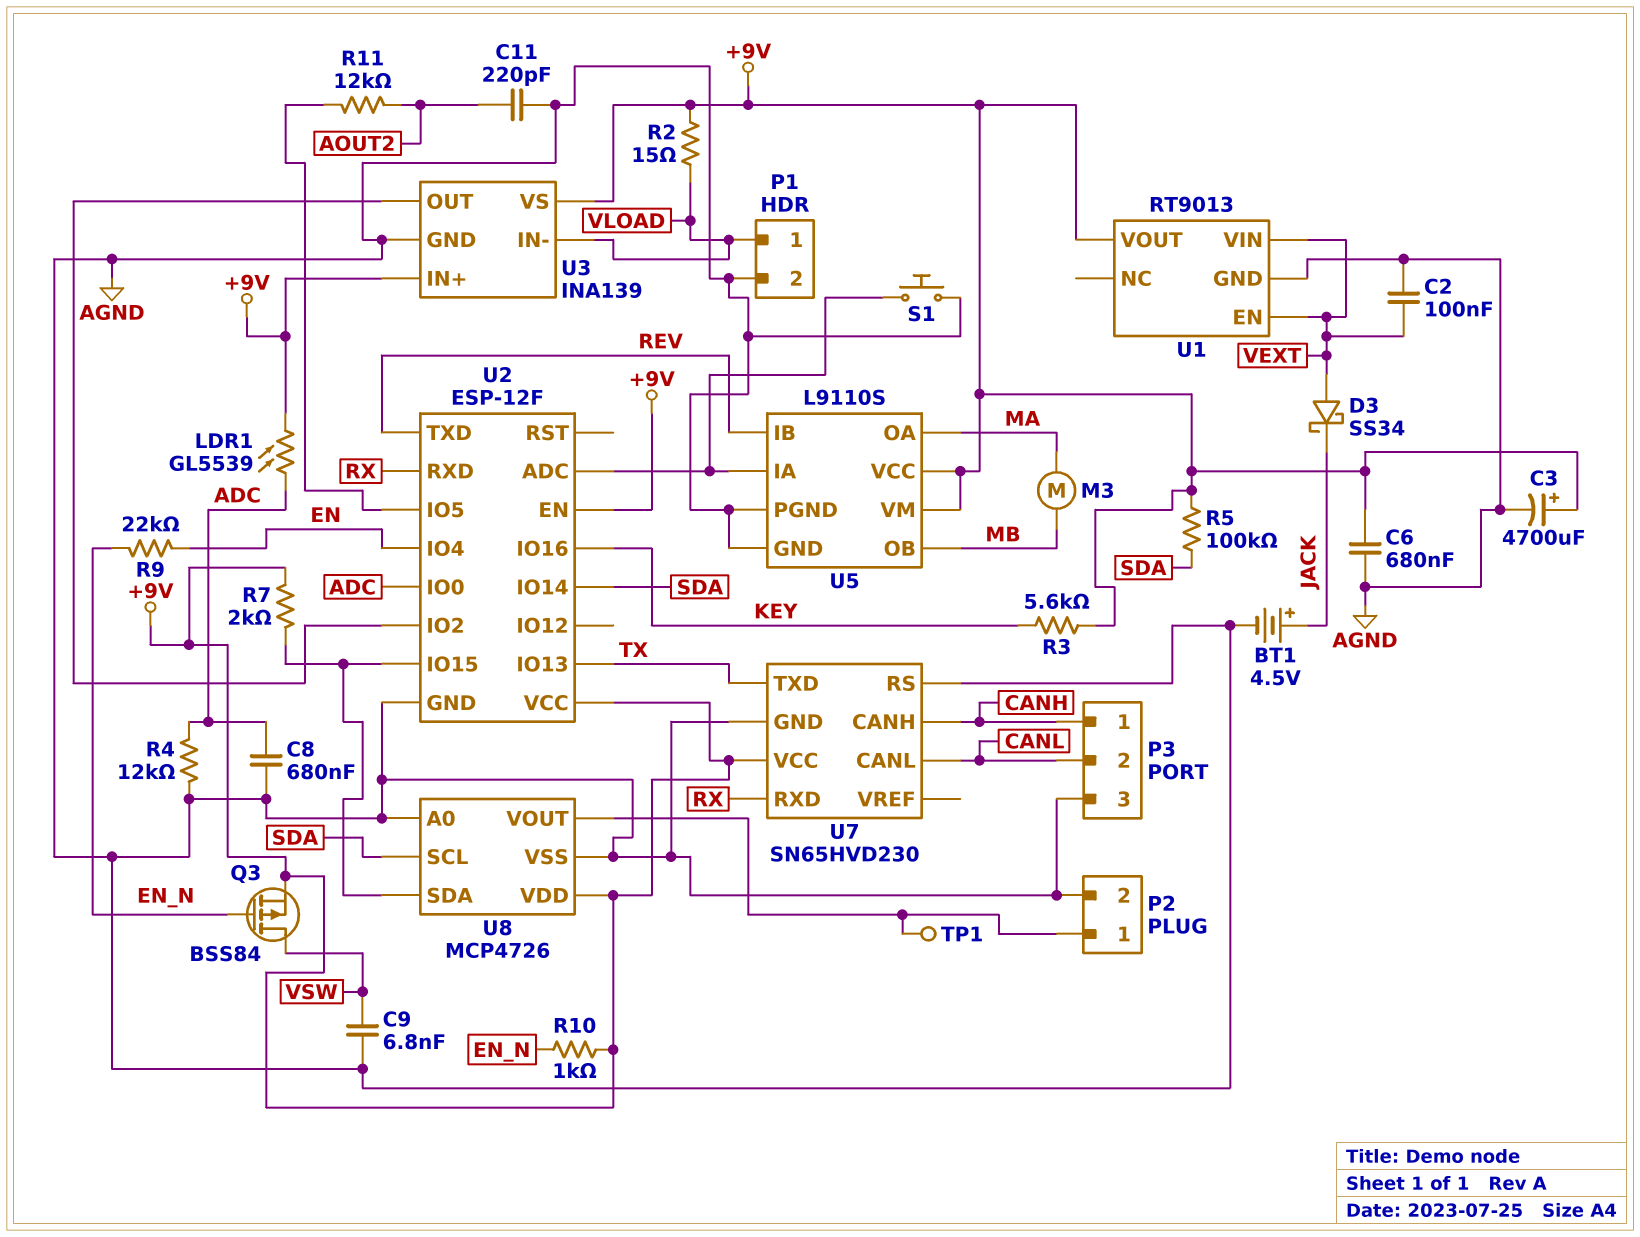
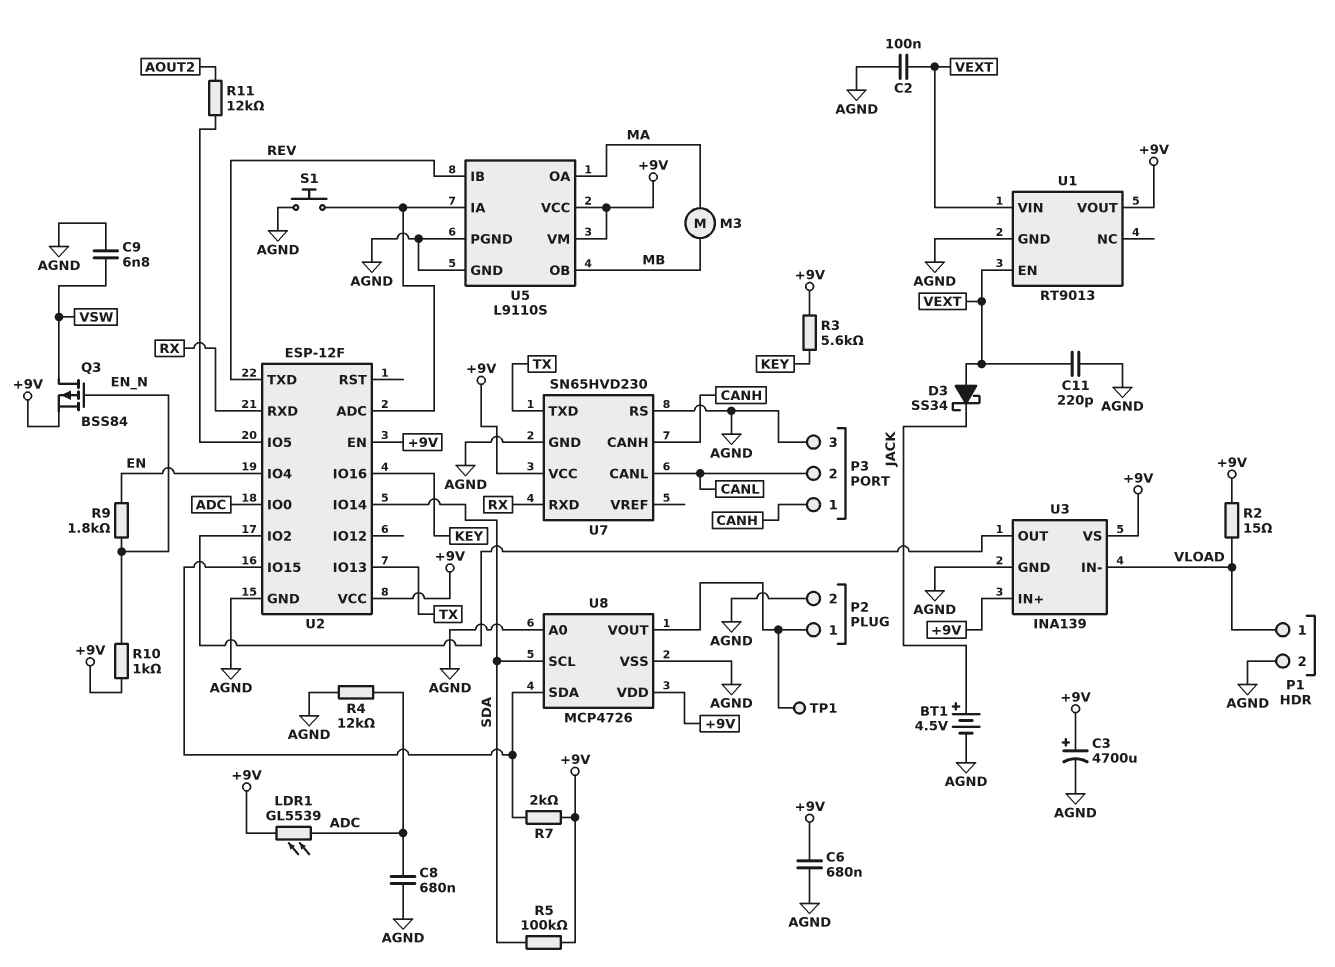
C11: 220pF (AGND, AOUT2) -> 220pF (AGND, VEXT)
R9: 22k (EN, EN_N) -> 1.8k (EN, EN_N)

